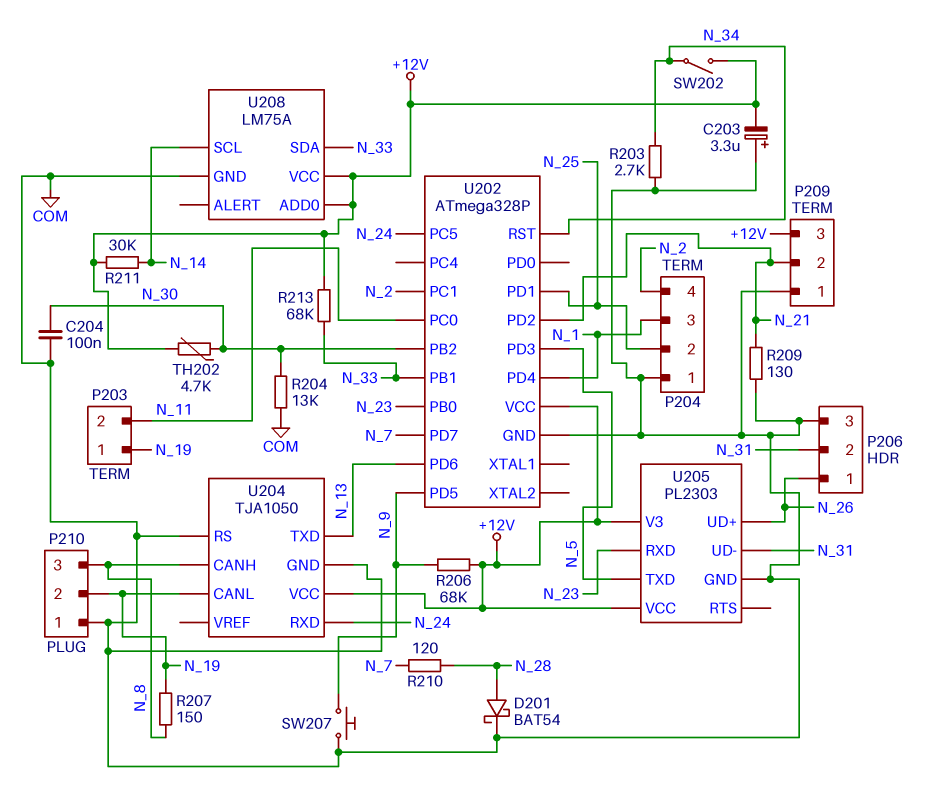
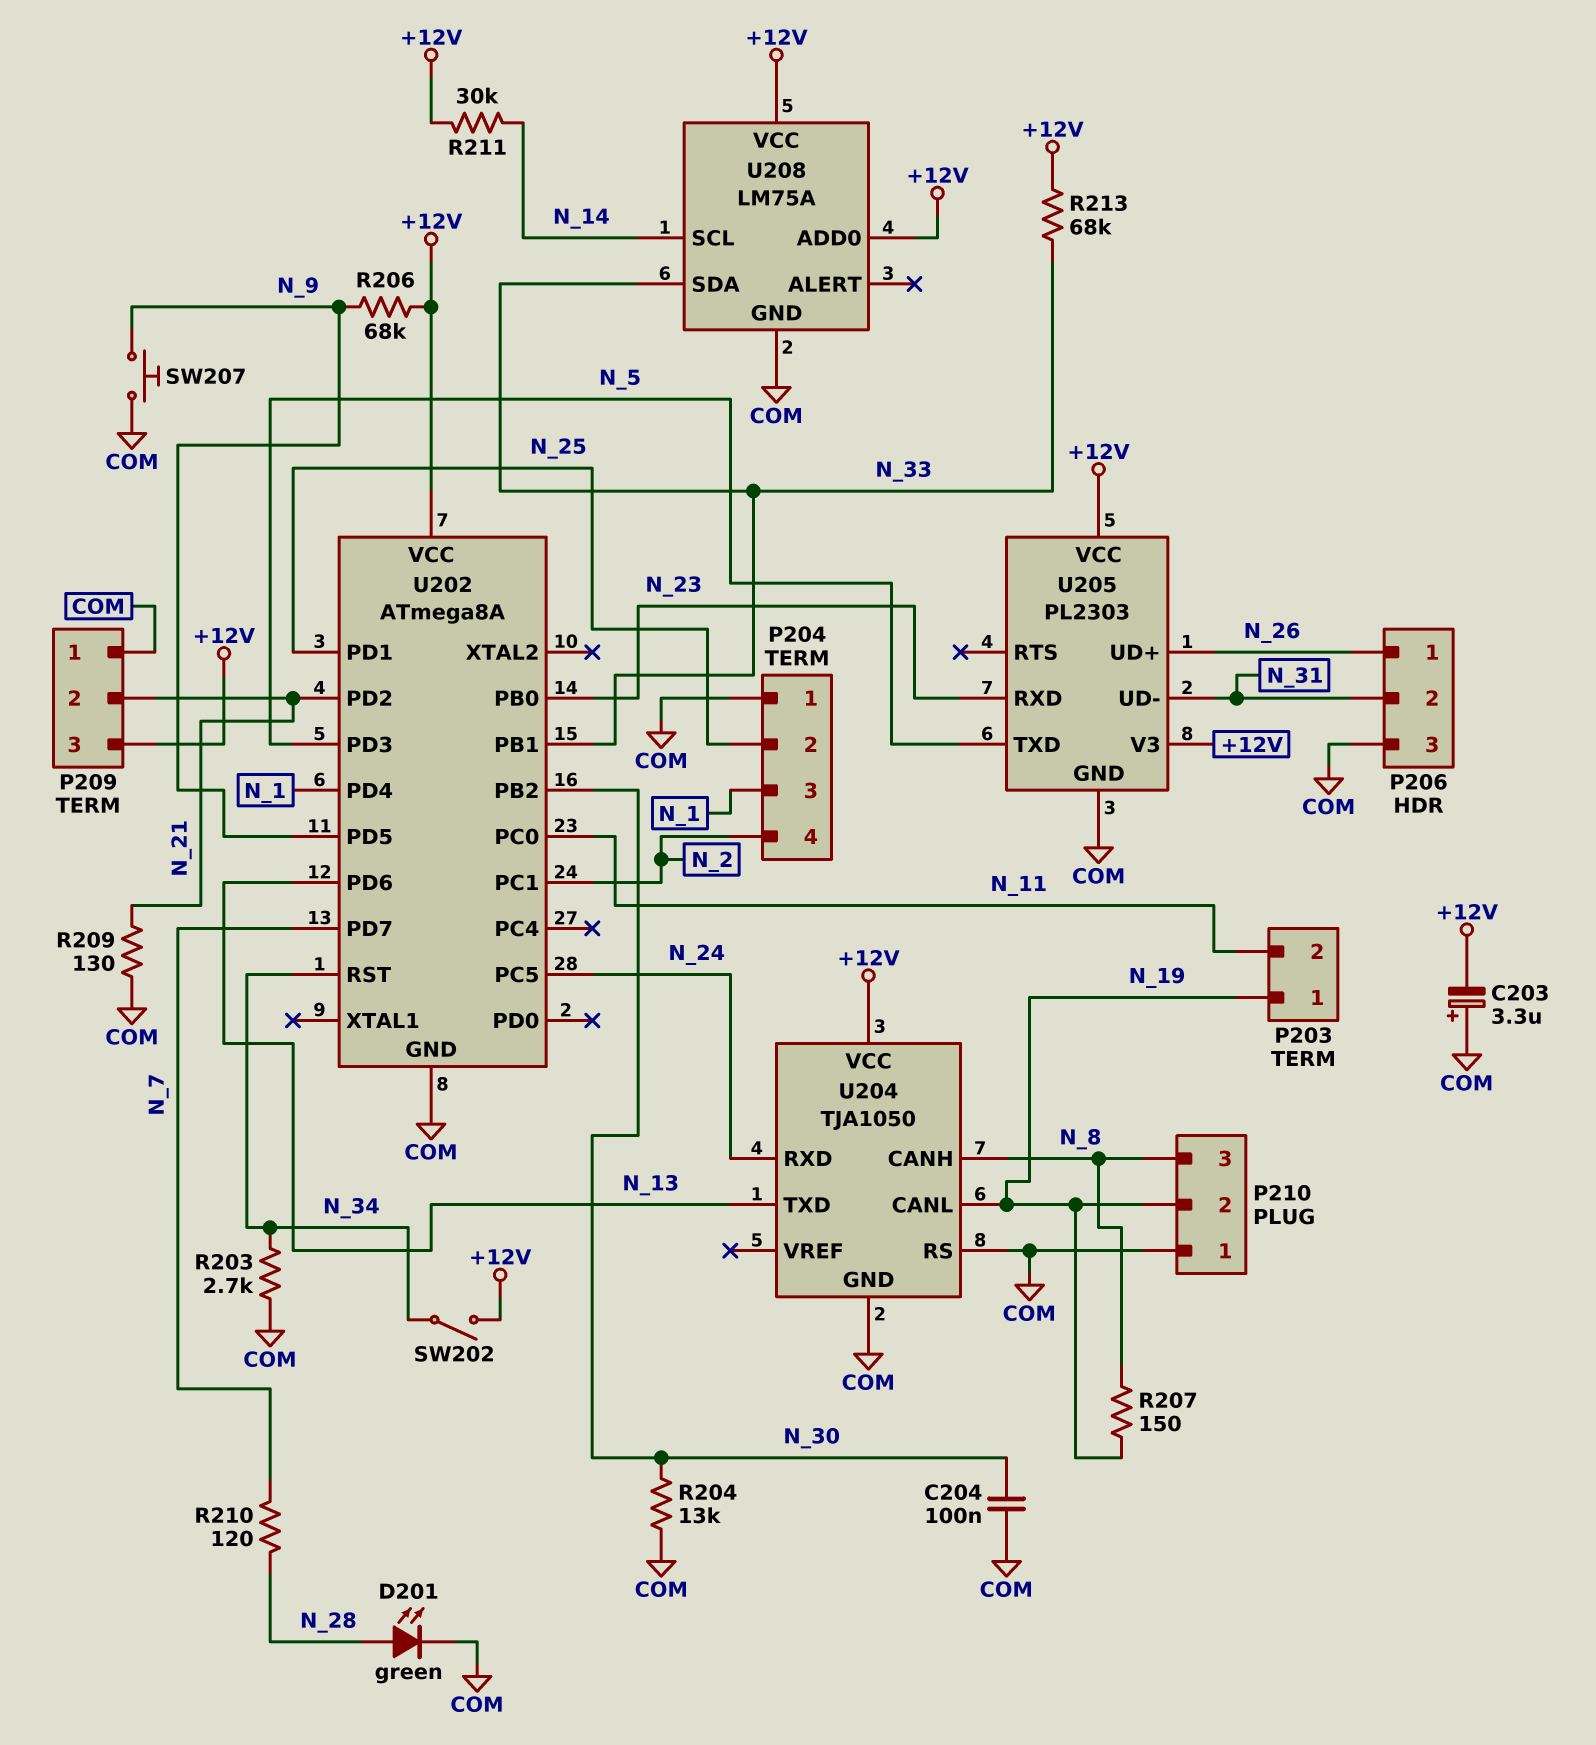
D201: schottky BAT54 (A N_28, K COM) -> LED green (A N_28, K COM)
TH202: 4.7k (+12V, N_30) -> none
U202: ATmega328P -> ATmega8A

